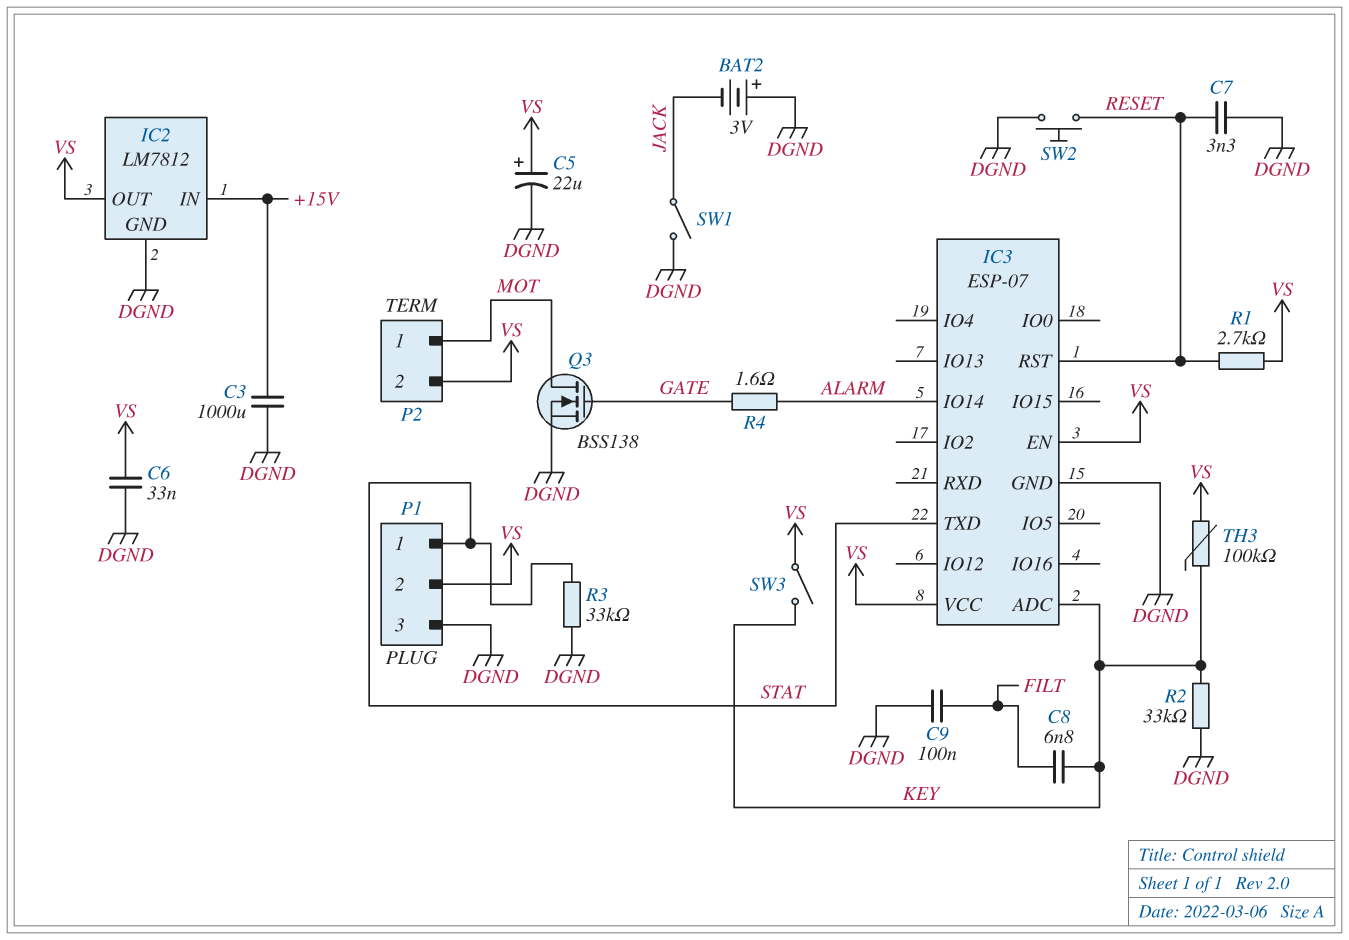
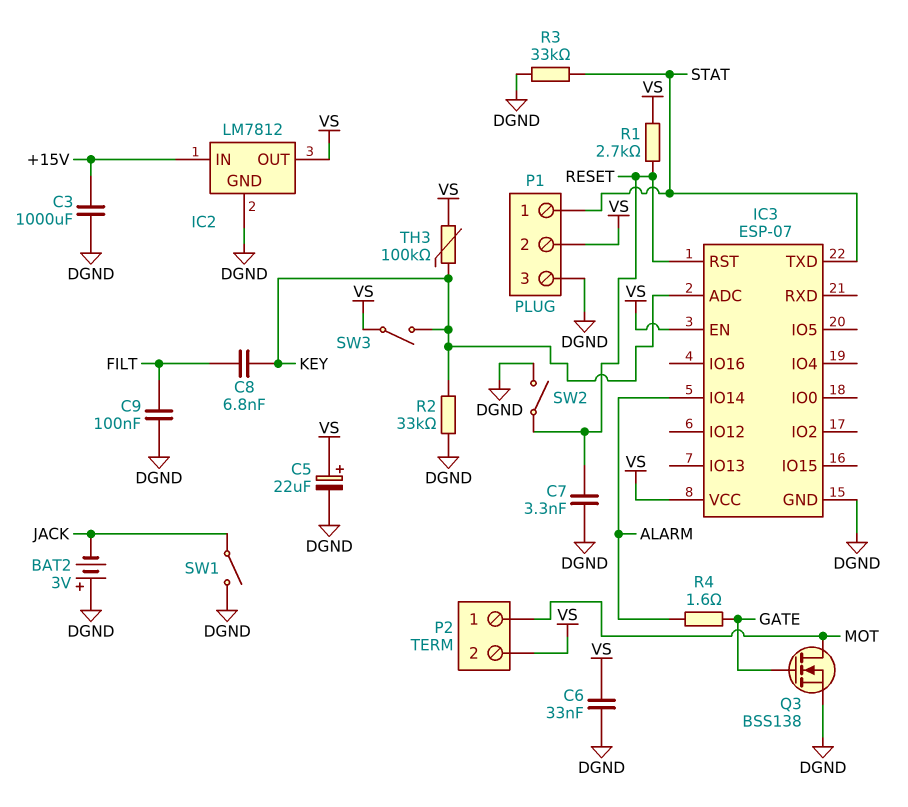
SW2: button (DGND, RESET) -> switch (DGND, RESET)

